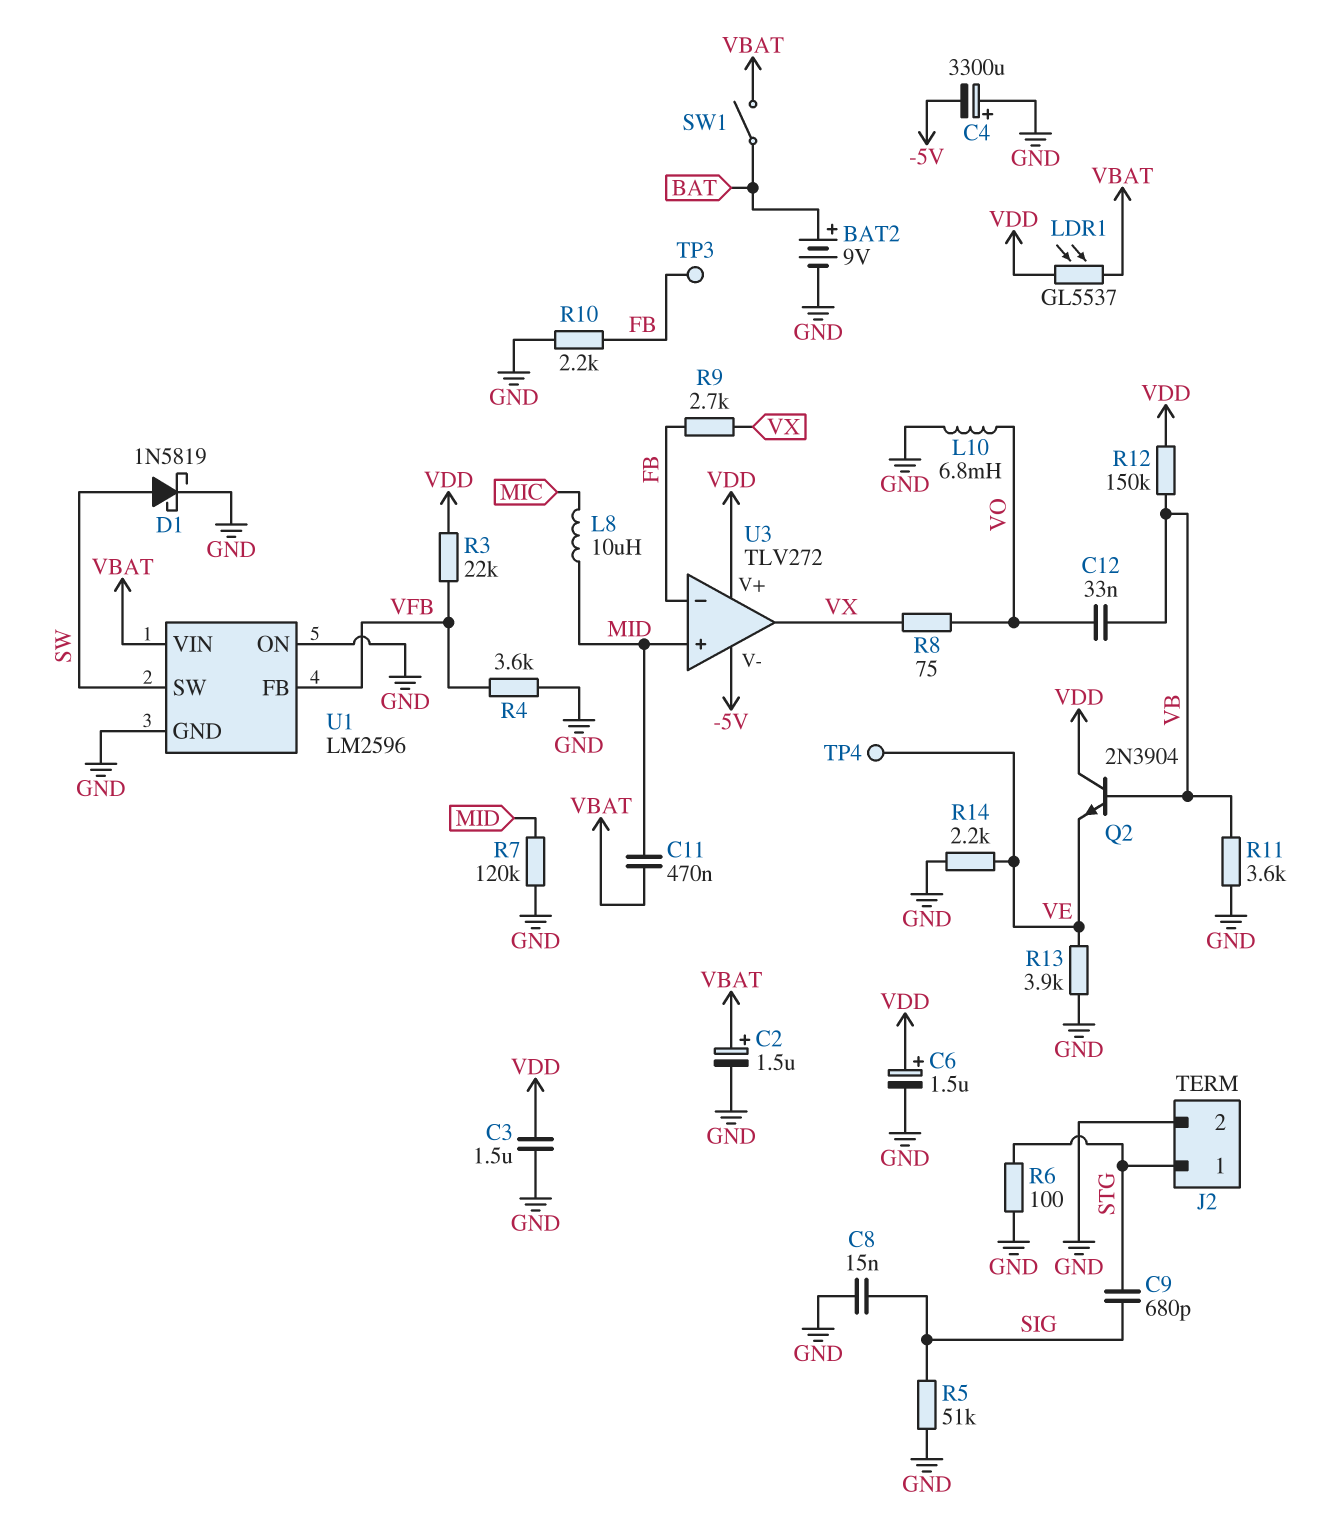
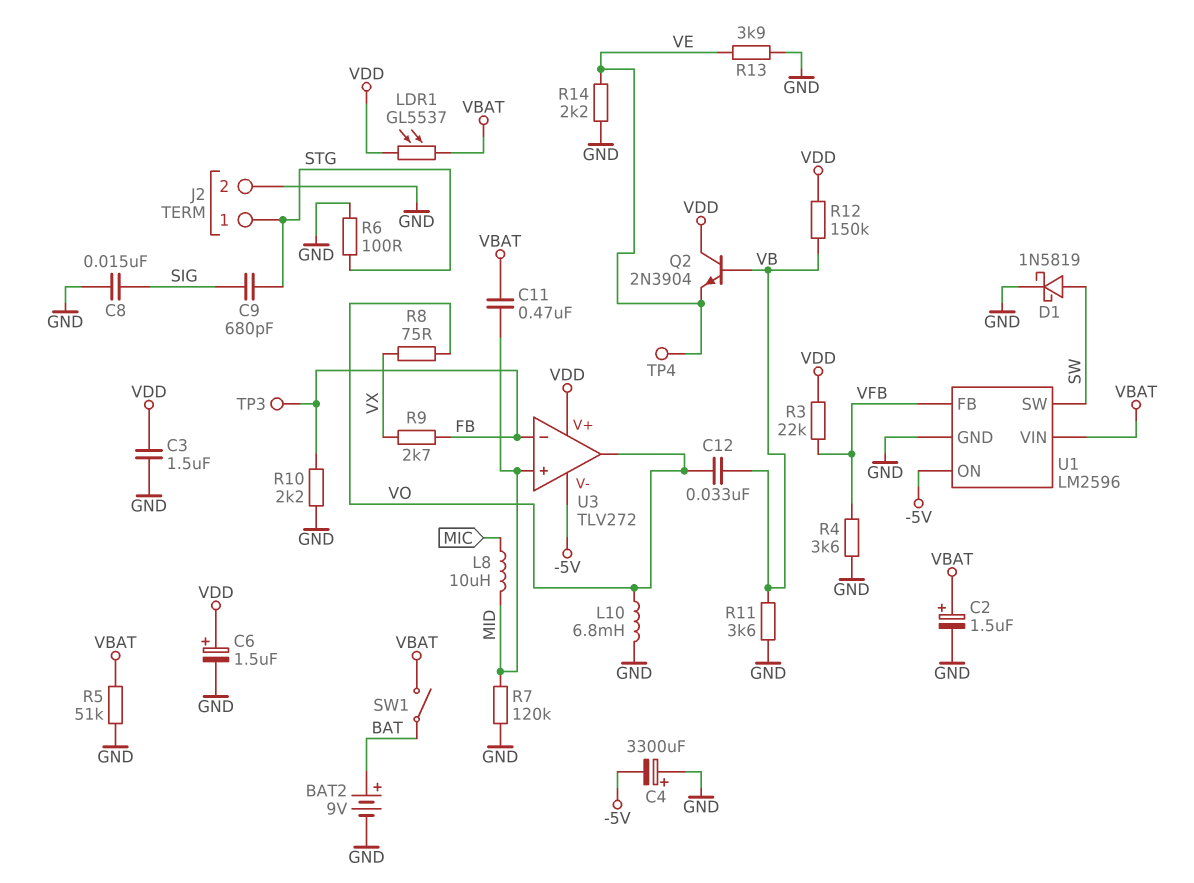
R5: 51k (GND, SIG) -> 51k (GND, VBAT)
U1 pin ON: GND -> -5V
U3 pin out: VX -> VO

